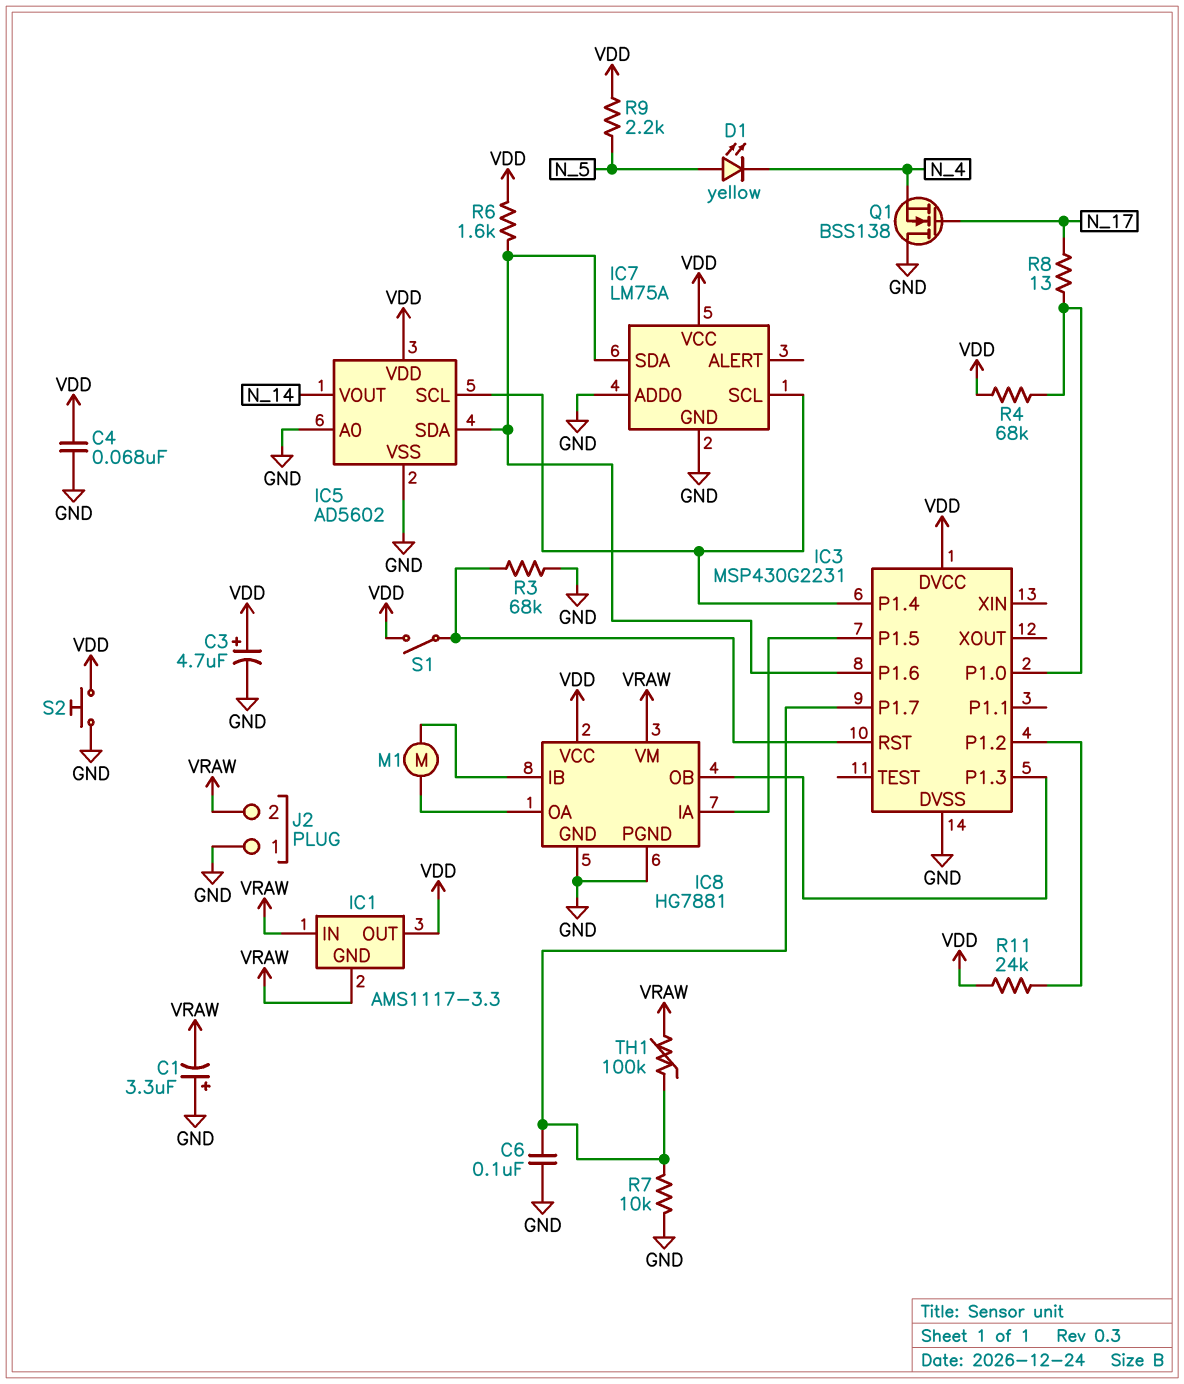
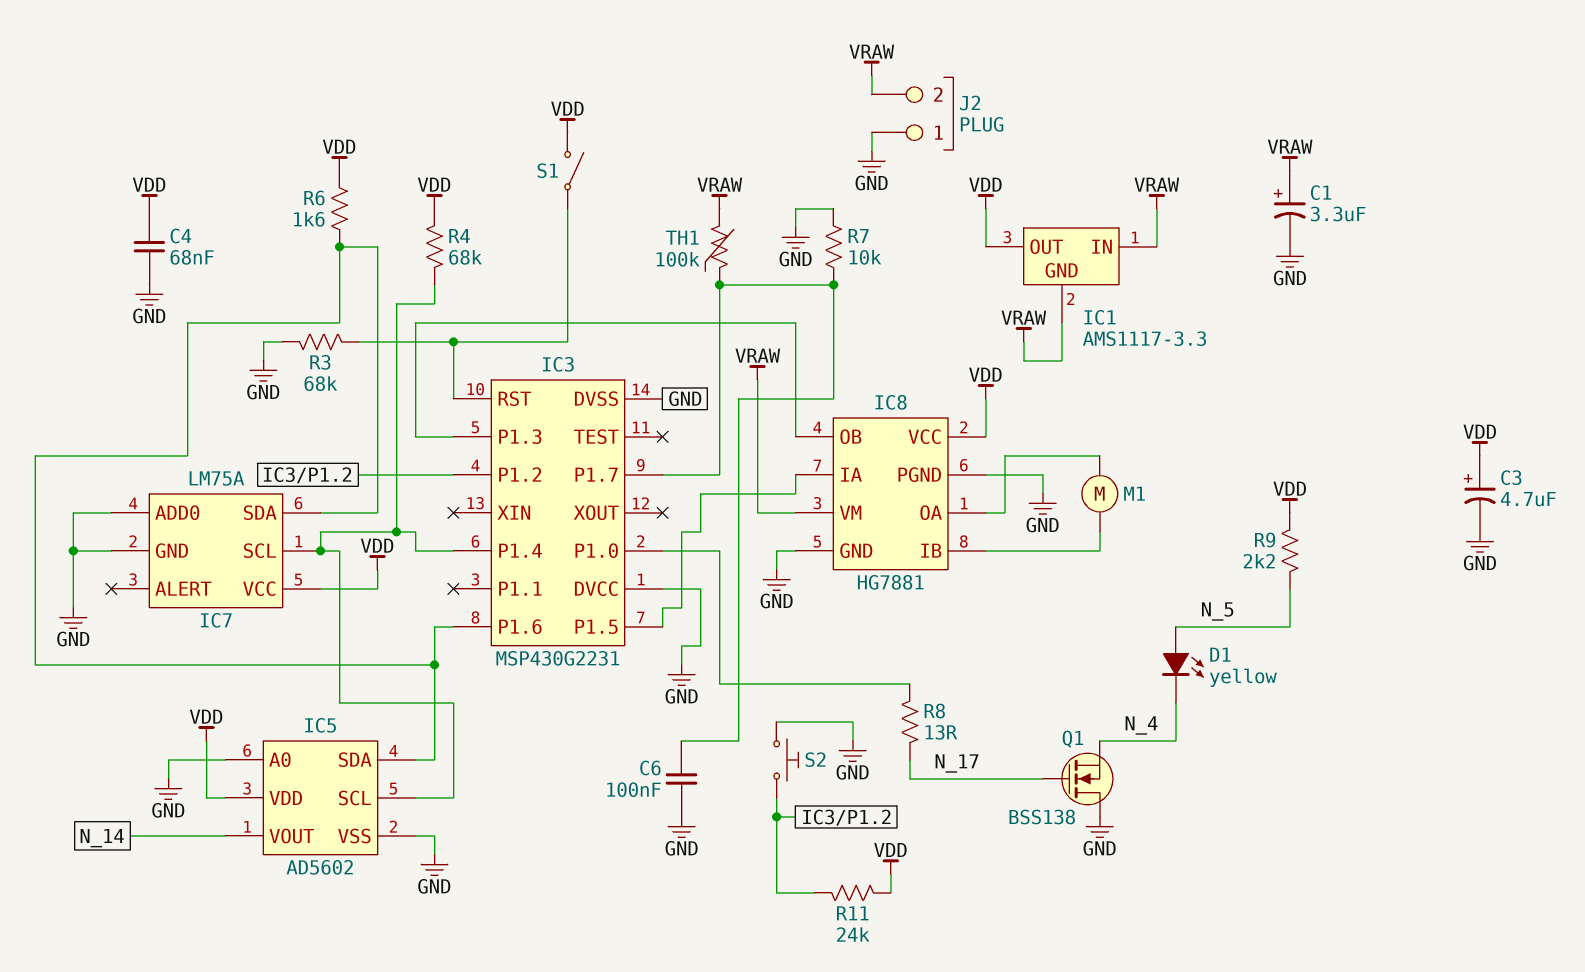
C1: 3.3uF (plus GND, minus VRAW) -> 3.3uF (plus VRAW, minus GND)
IC3 pin DVCC: VDD -> GND
R4: 68k (IC3/P1.0, VDD) -> 68k (IC3/P1.4, VDD)
S2: button (GND, VDD) -> button (GND, IC3/P1.2)

